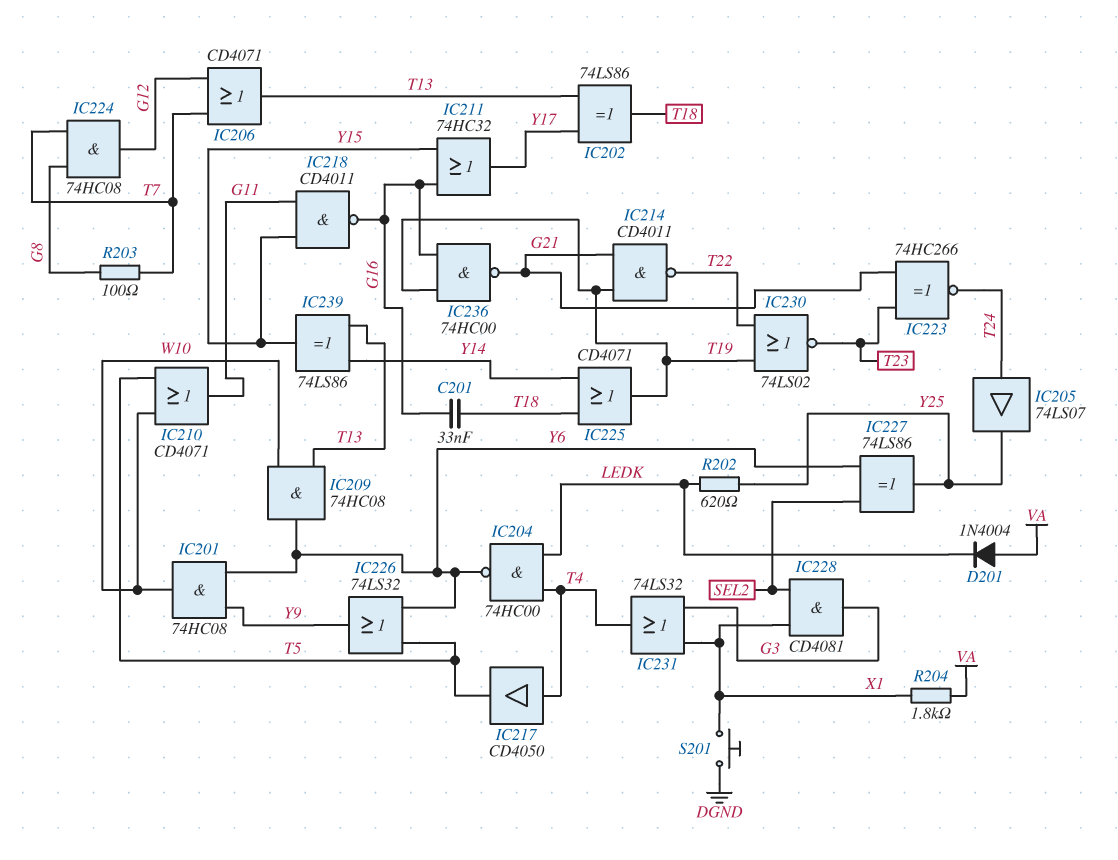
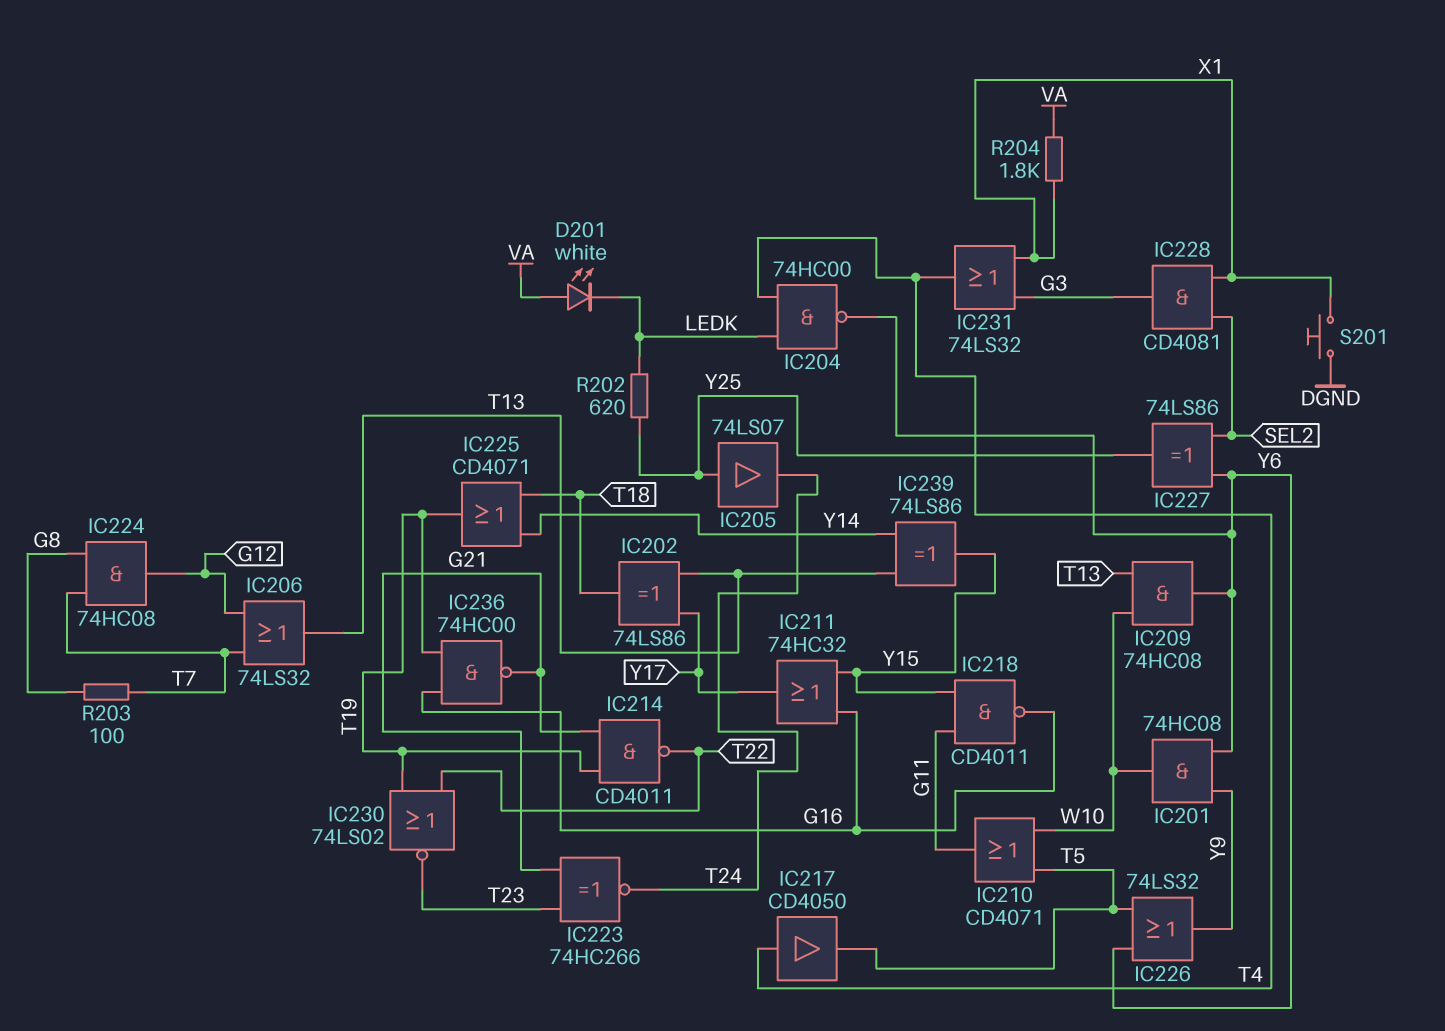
C201: 33nF (G16, T18) -> none
D201: diode 1N4004 (A VA, K LEDK) -> LED white (A VA, K LEDK)
IC205: buffer 74LS07 (in T24, out Y25) -> buffer 74LS07 (in Y25, out T24)
IC206: OR CD4071 (in G12, in T7, out T13) -> OR 74LS32 (in G12, in T7, out T13)

